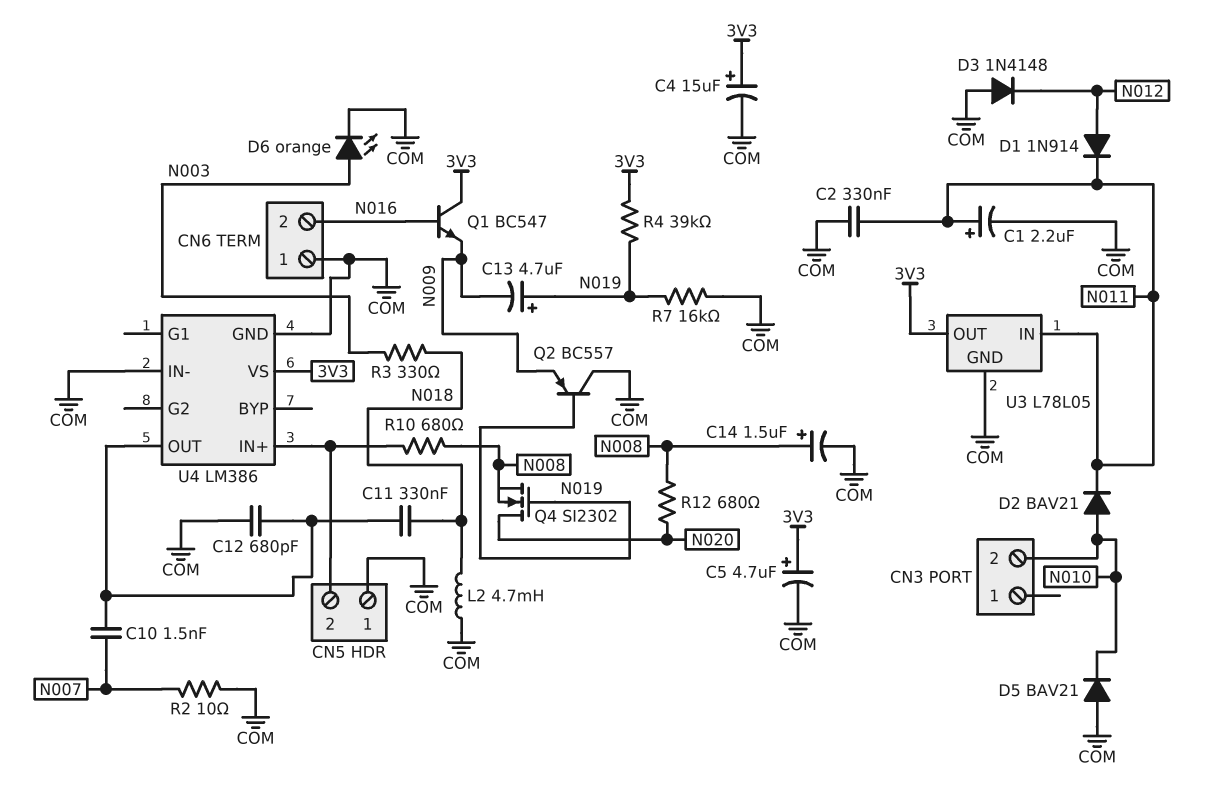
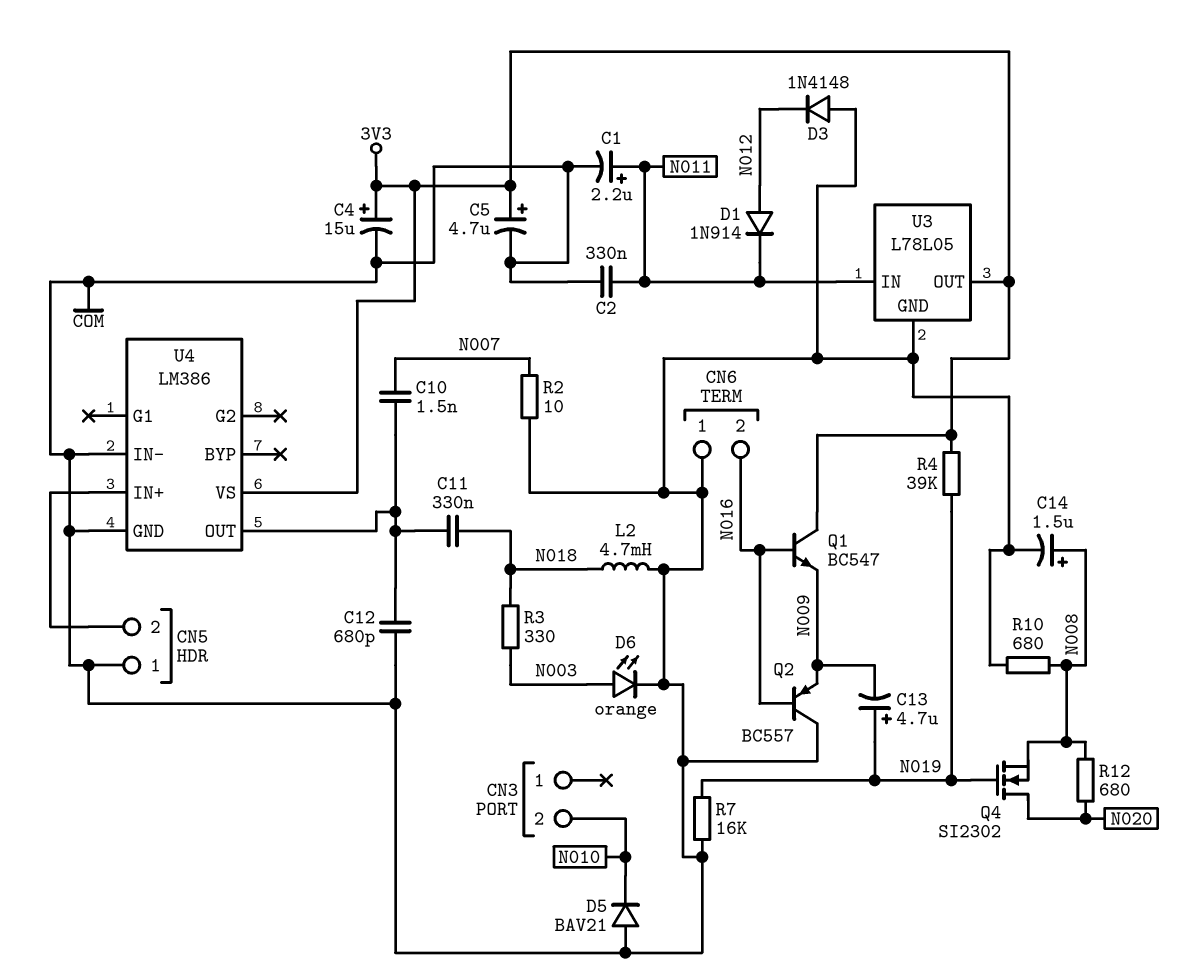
D2: diode BAV21 (A N010, K N011) -> none
Q2: PNP BC557 (B N019, C COM, E N009) -> PNP BC557 (B N016, C COM, E N009)
R10: 680 (CN5/2, N008) -> 680 (COM, N008)

